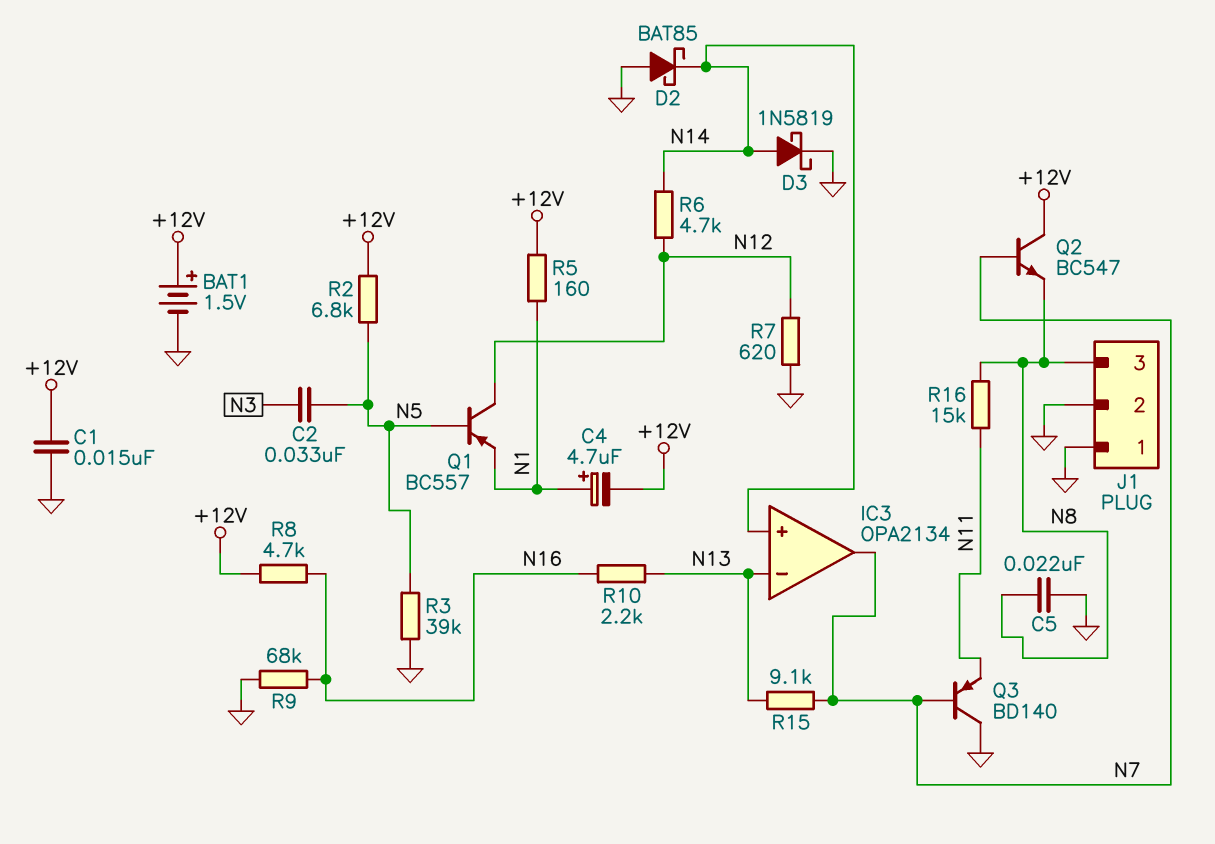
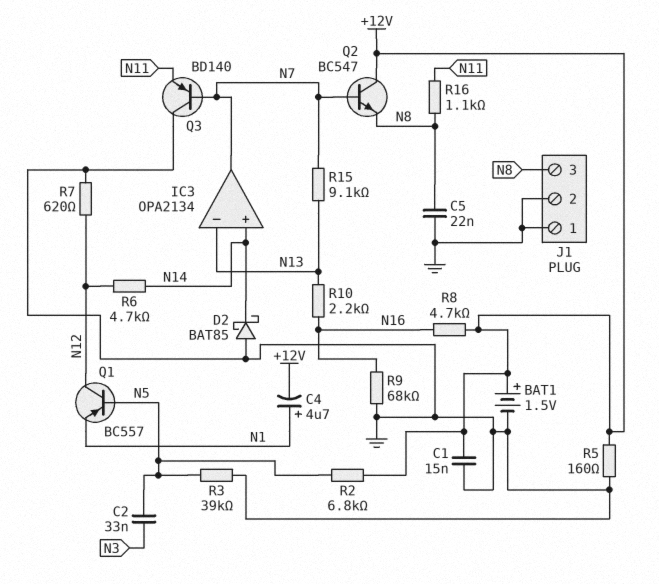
D3: schottky 1N5819 (A N14, K GND) -> none
R5: 160 (+12V, N1) -> 160 (+12V, GND)
R16: 15k (N8, N11) -> 1.1k (N8, N11)

